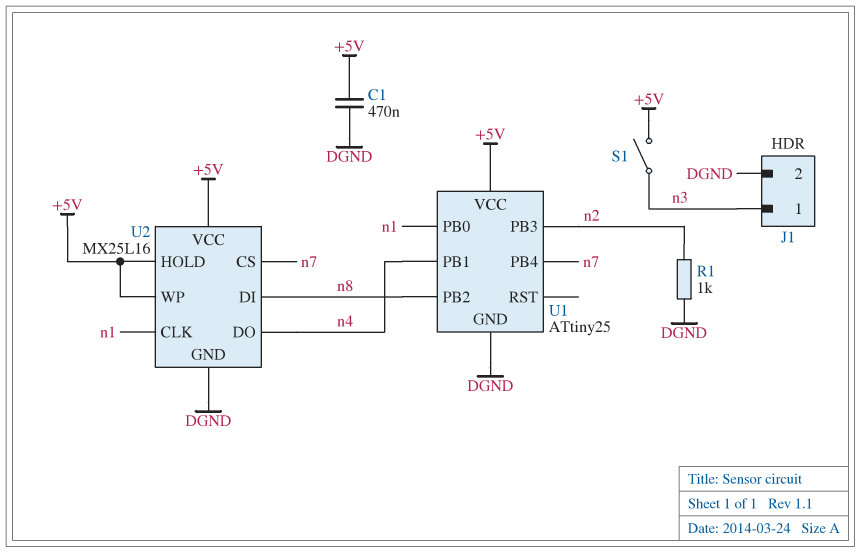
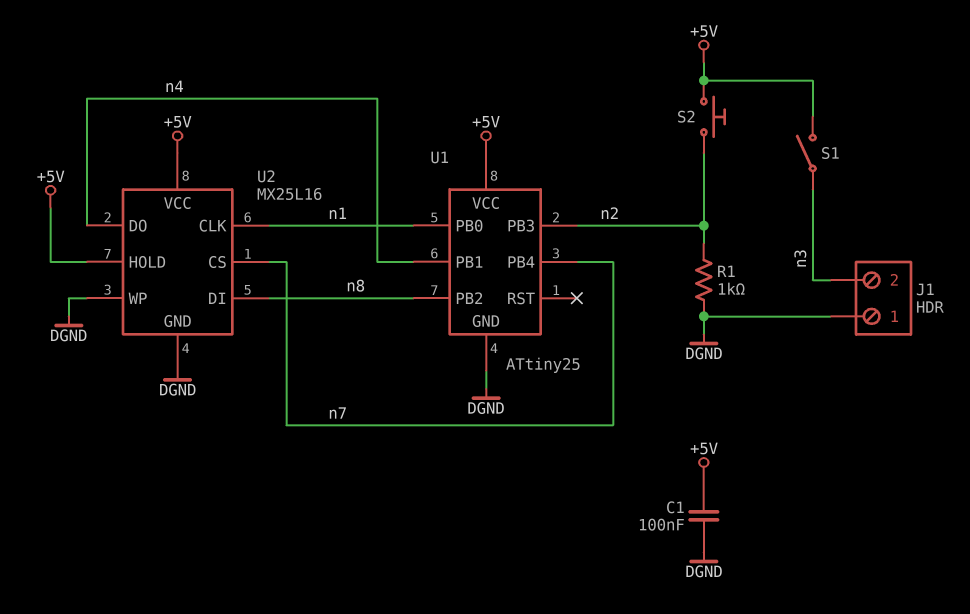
C1: 470nF (+5V, DGND) -> 100nF (+5V, DGND)
J1 pin 1: n3 -> DGND
J1 pin 2: DGND -> n3
S2: none -> button (+5V, n2)
U2 pin WP: +5V -> DGND

